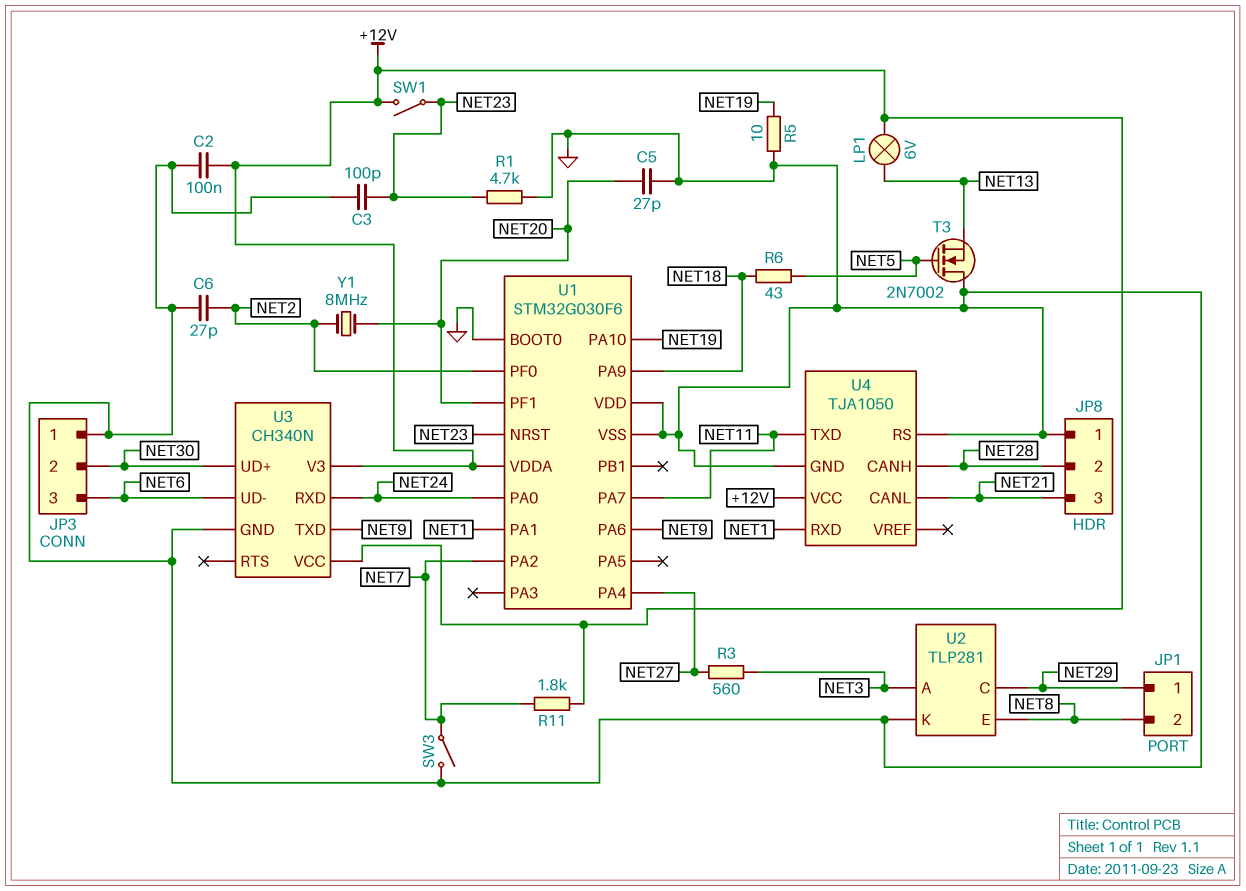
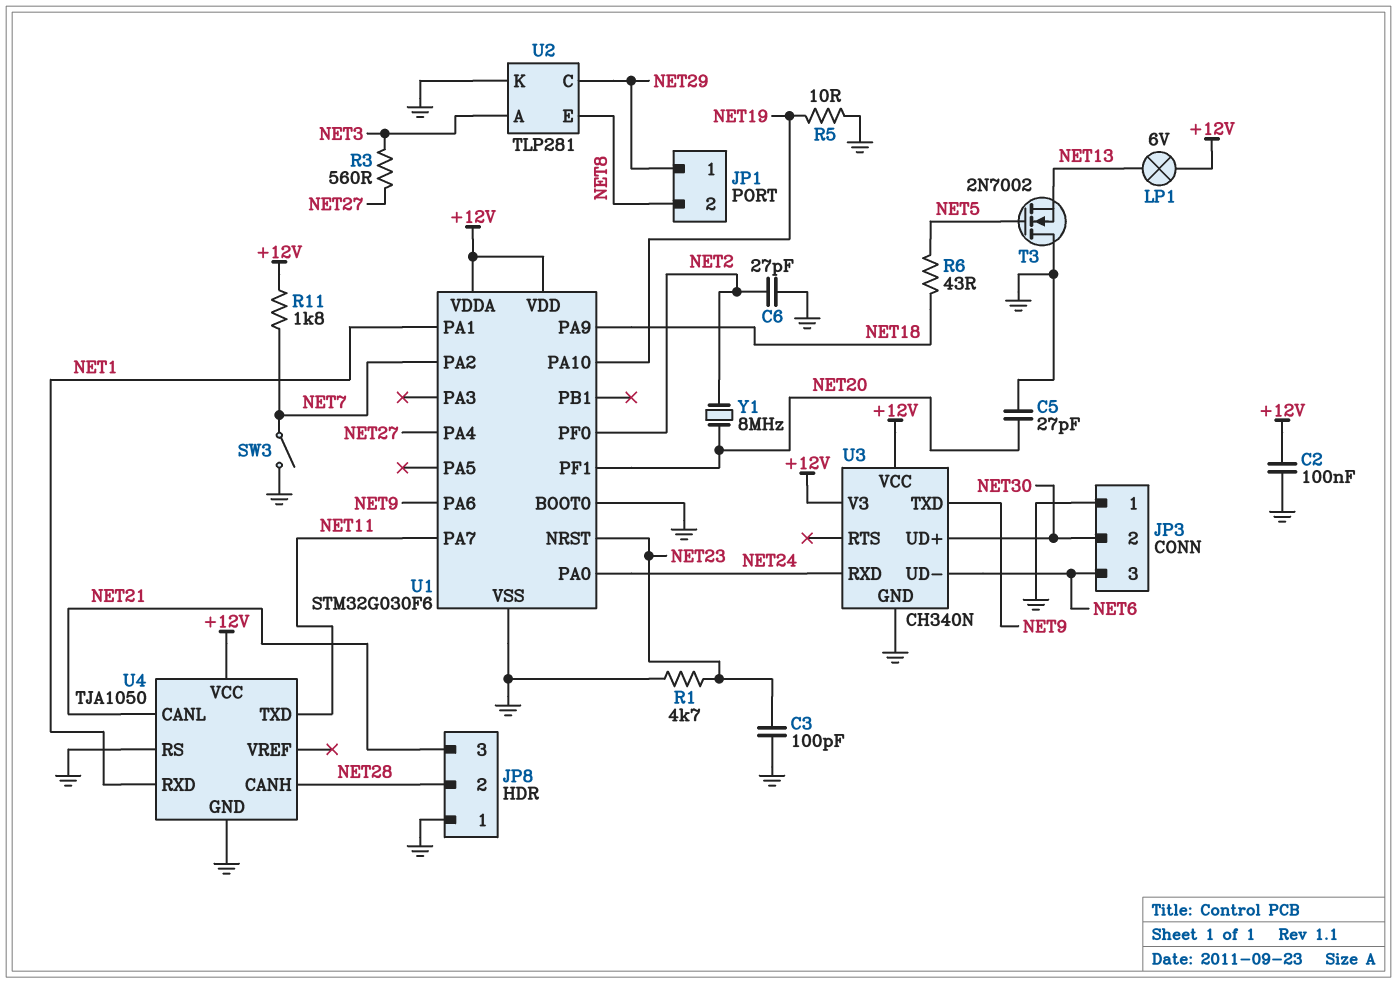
SW1: switch (+12V, NET23) -> none
U1 pin VDD: GND -> +12V

